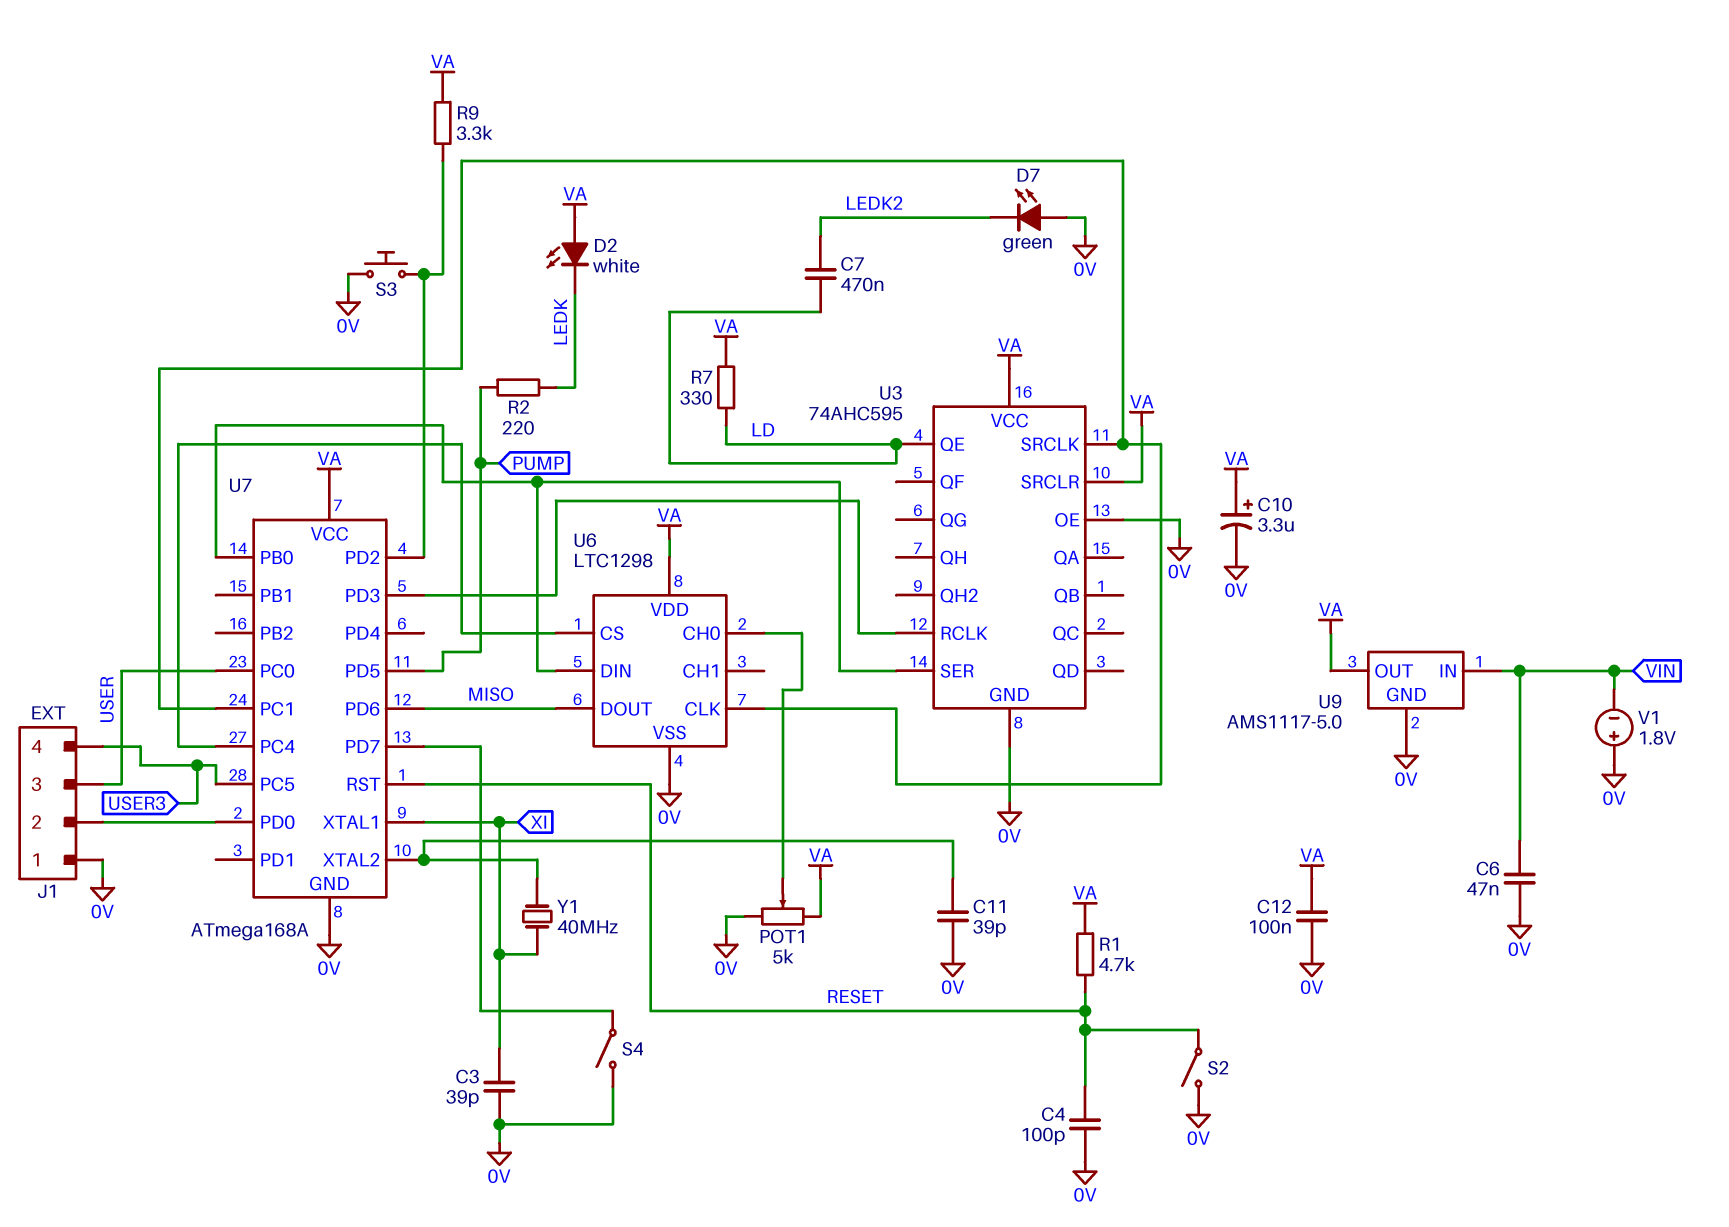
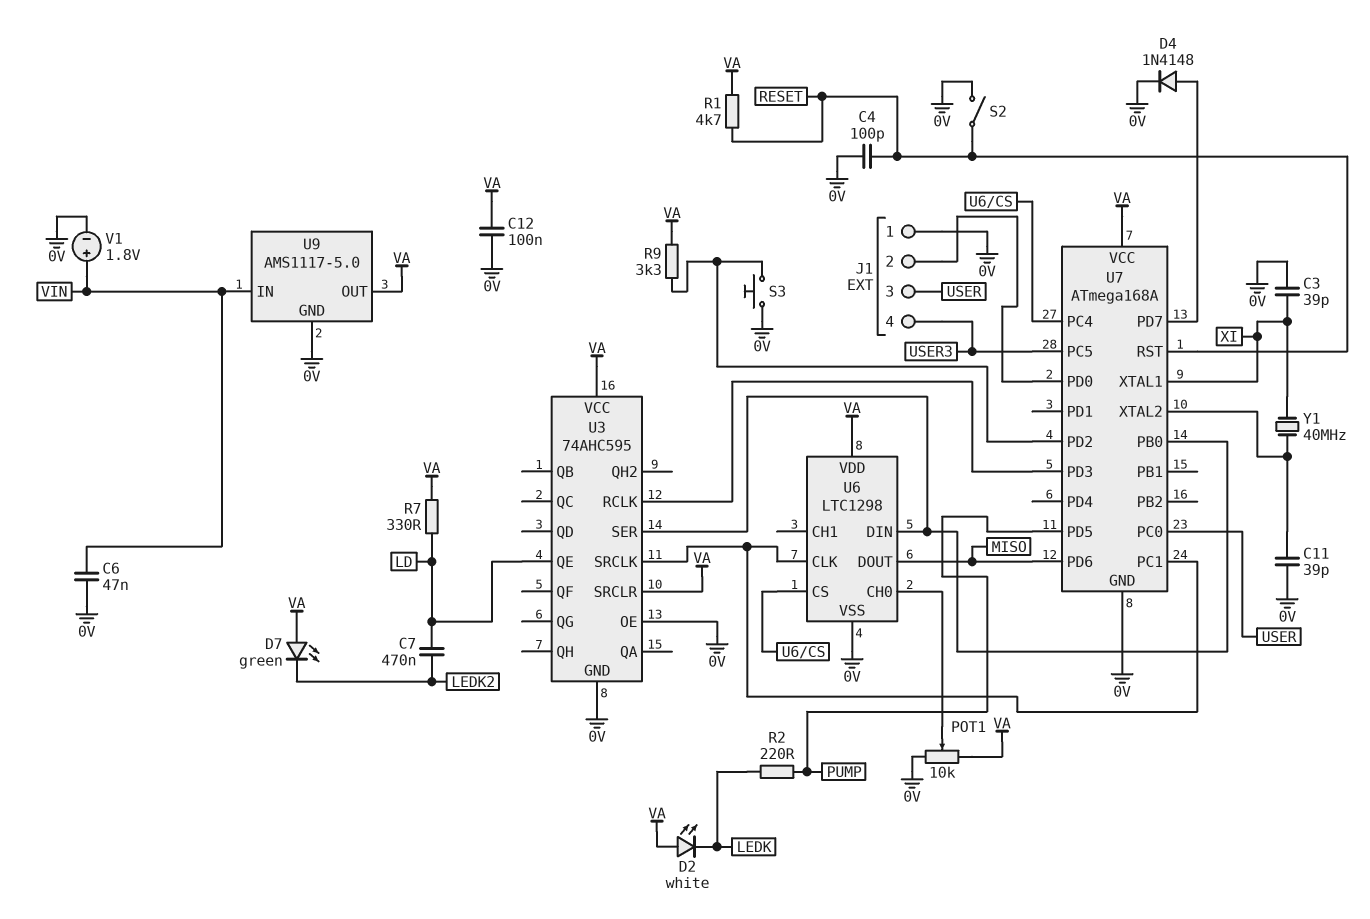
C10: 3.3uF (plus VA, minus 0V) -> none
D4: none -> diode 1N4148 (A U7/PD7, K 0V)
D7: LED green (A 0V, K LEDK2) -> LED green (A VA, K LEDK2)
POT1: 5k (0V, VA, wiper U6/CH0) -> 10k (0V, VA, wiper U6/CH0)
S4: switch (0V, U7/PD7) -> none
V1: 1.8V (plus 0V, minus VIN) -> 1.8V (plus VIN, minus 0V)

